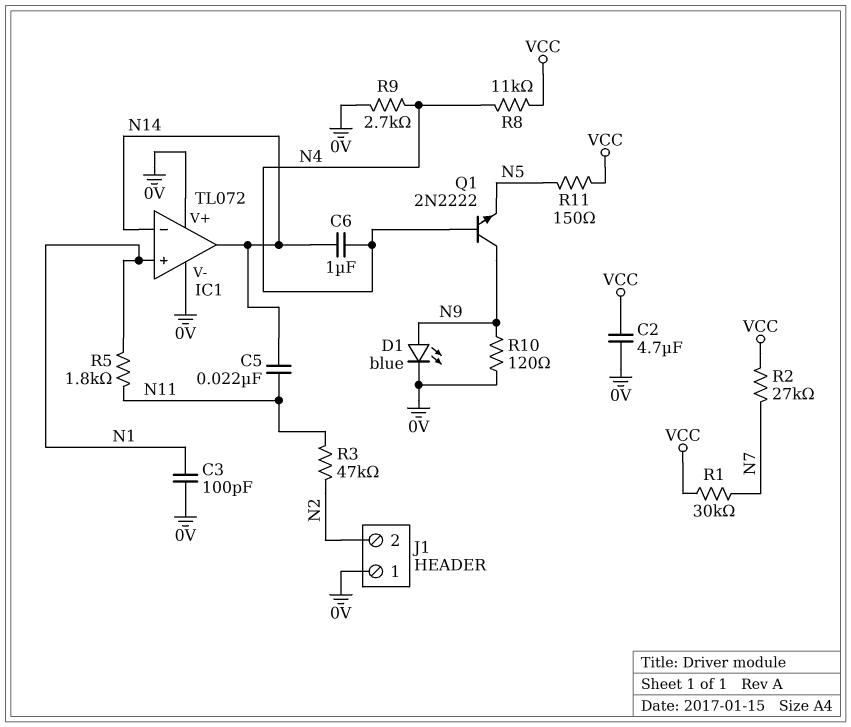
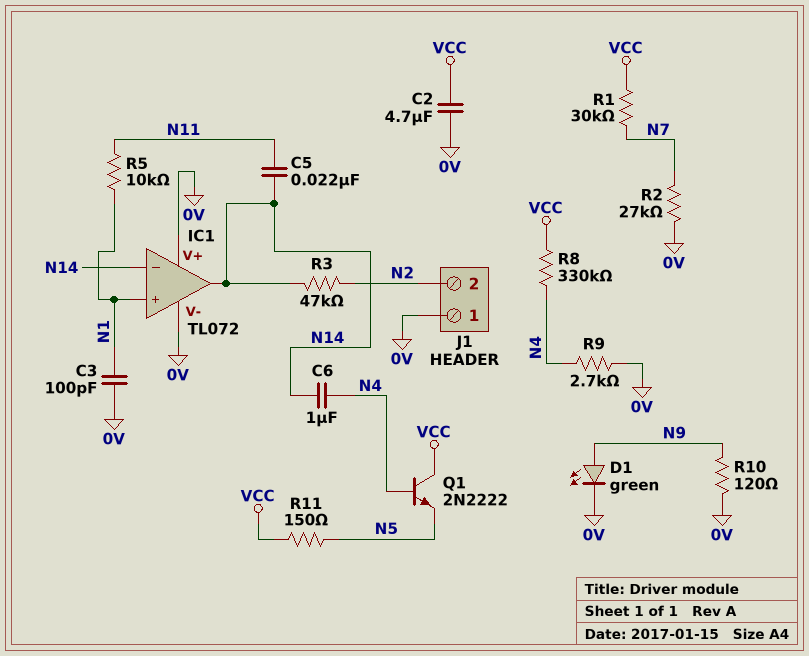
D1: LED blue (A N9, K 0V) -> LED green (A N9, K 0V)
Q1: NPN 2N2222 (B N4, C N9, E N5) -> NPN 2N2222 (B N4, C VCC, E N5)
R2: 27k (N7, VCC) -> 27k (0V, N7)
R3: 47k (N2, N11) -> 47k (N2, N14)
R5: 1.8k (N1, N11) -> 10k (N1, N11)
R8: 11k (N4, VCC) -> 330k (N4, VCC)

